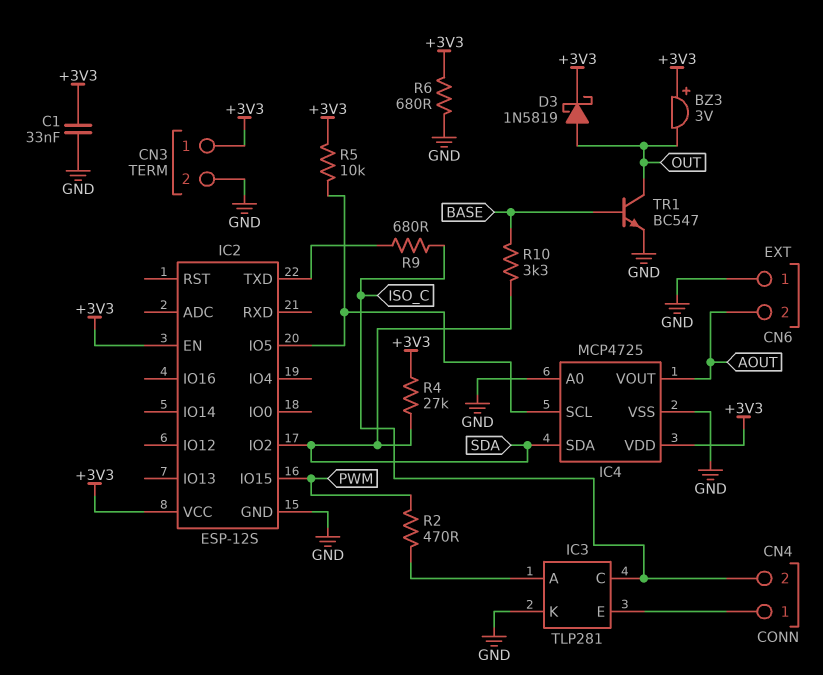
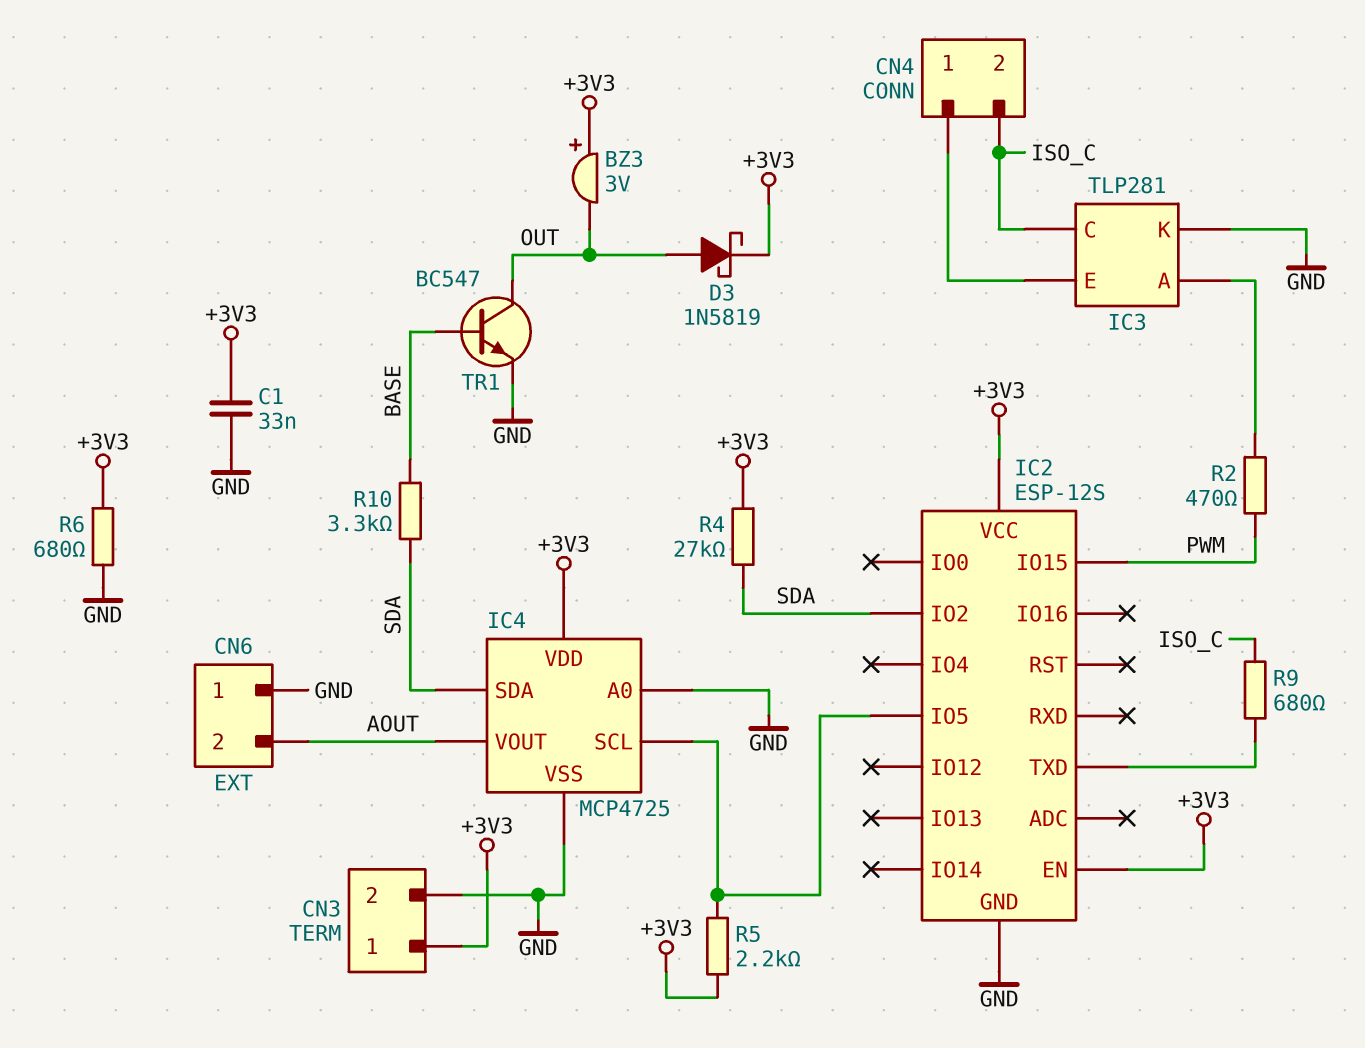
R5: 10k (+3V3, IC2/IO5) -> 2.2k (+3V3, IC2/IO5)

